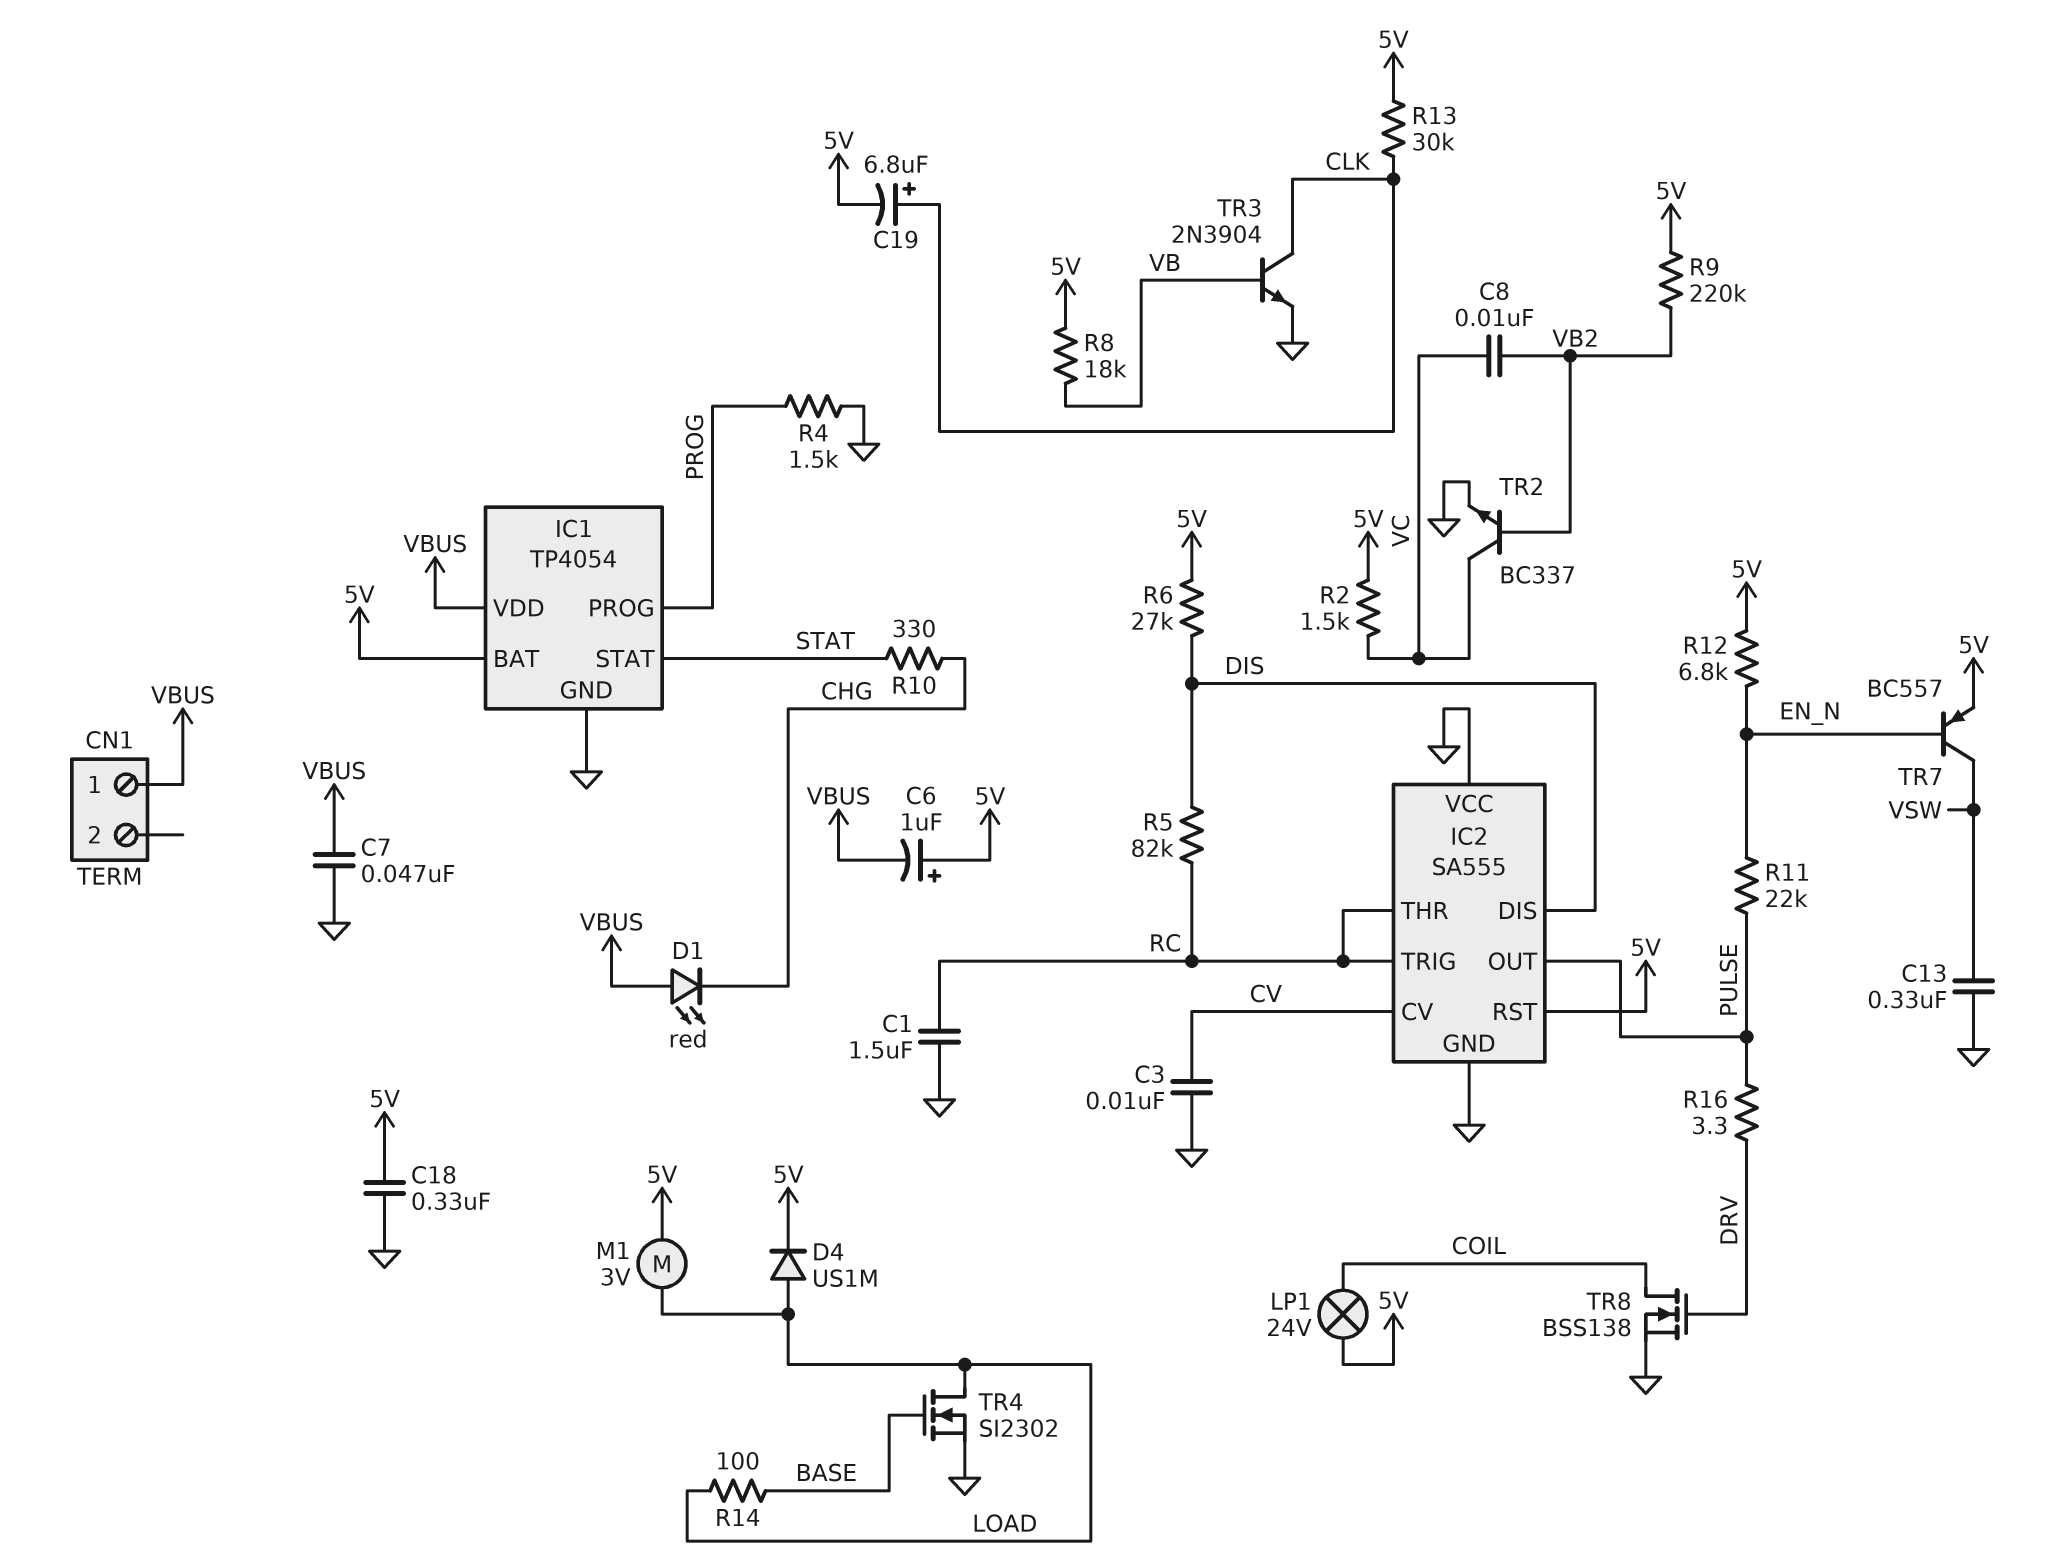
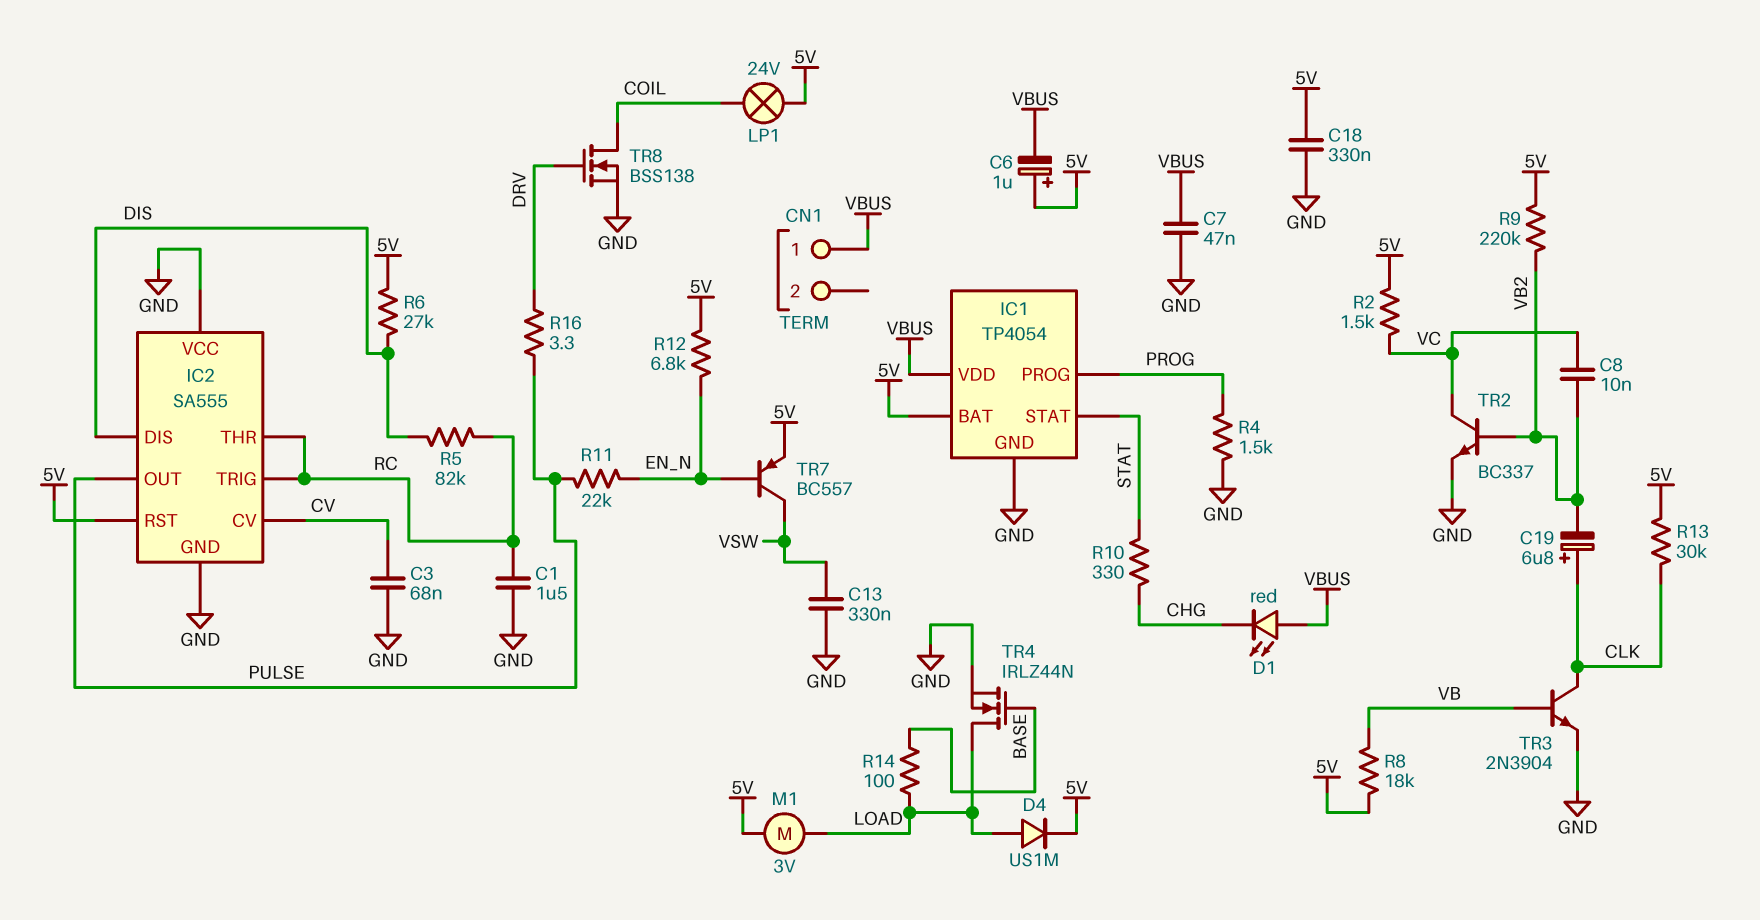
C3: 10nF (CV, GND) -> 68nF (CV, GND)
C19: 6.8uF (plus CLK, minus 5V) -> 6.8uF (plus CLK, minus VB2)
TR4: NMOS SI2302 (G BASE, D LOAD, S GND) -> NMOS IRLZ44N (G BASE, D LOAD, S GND)

